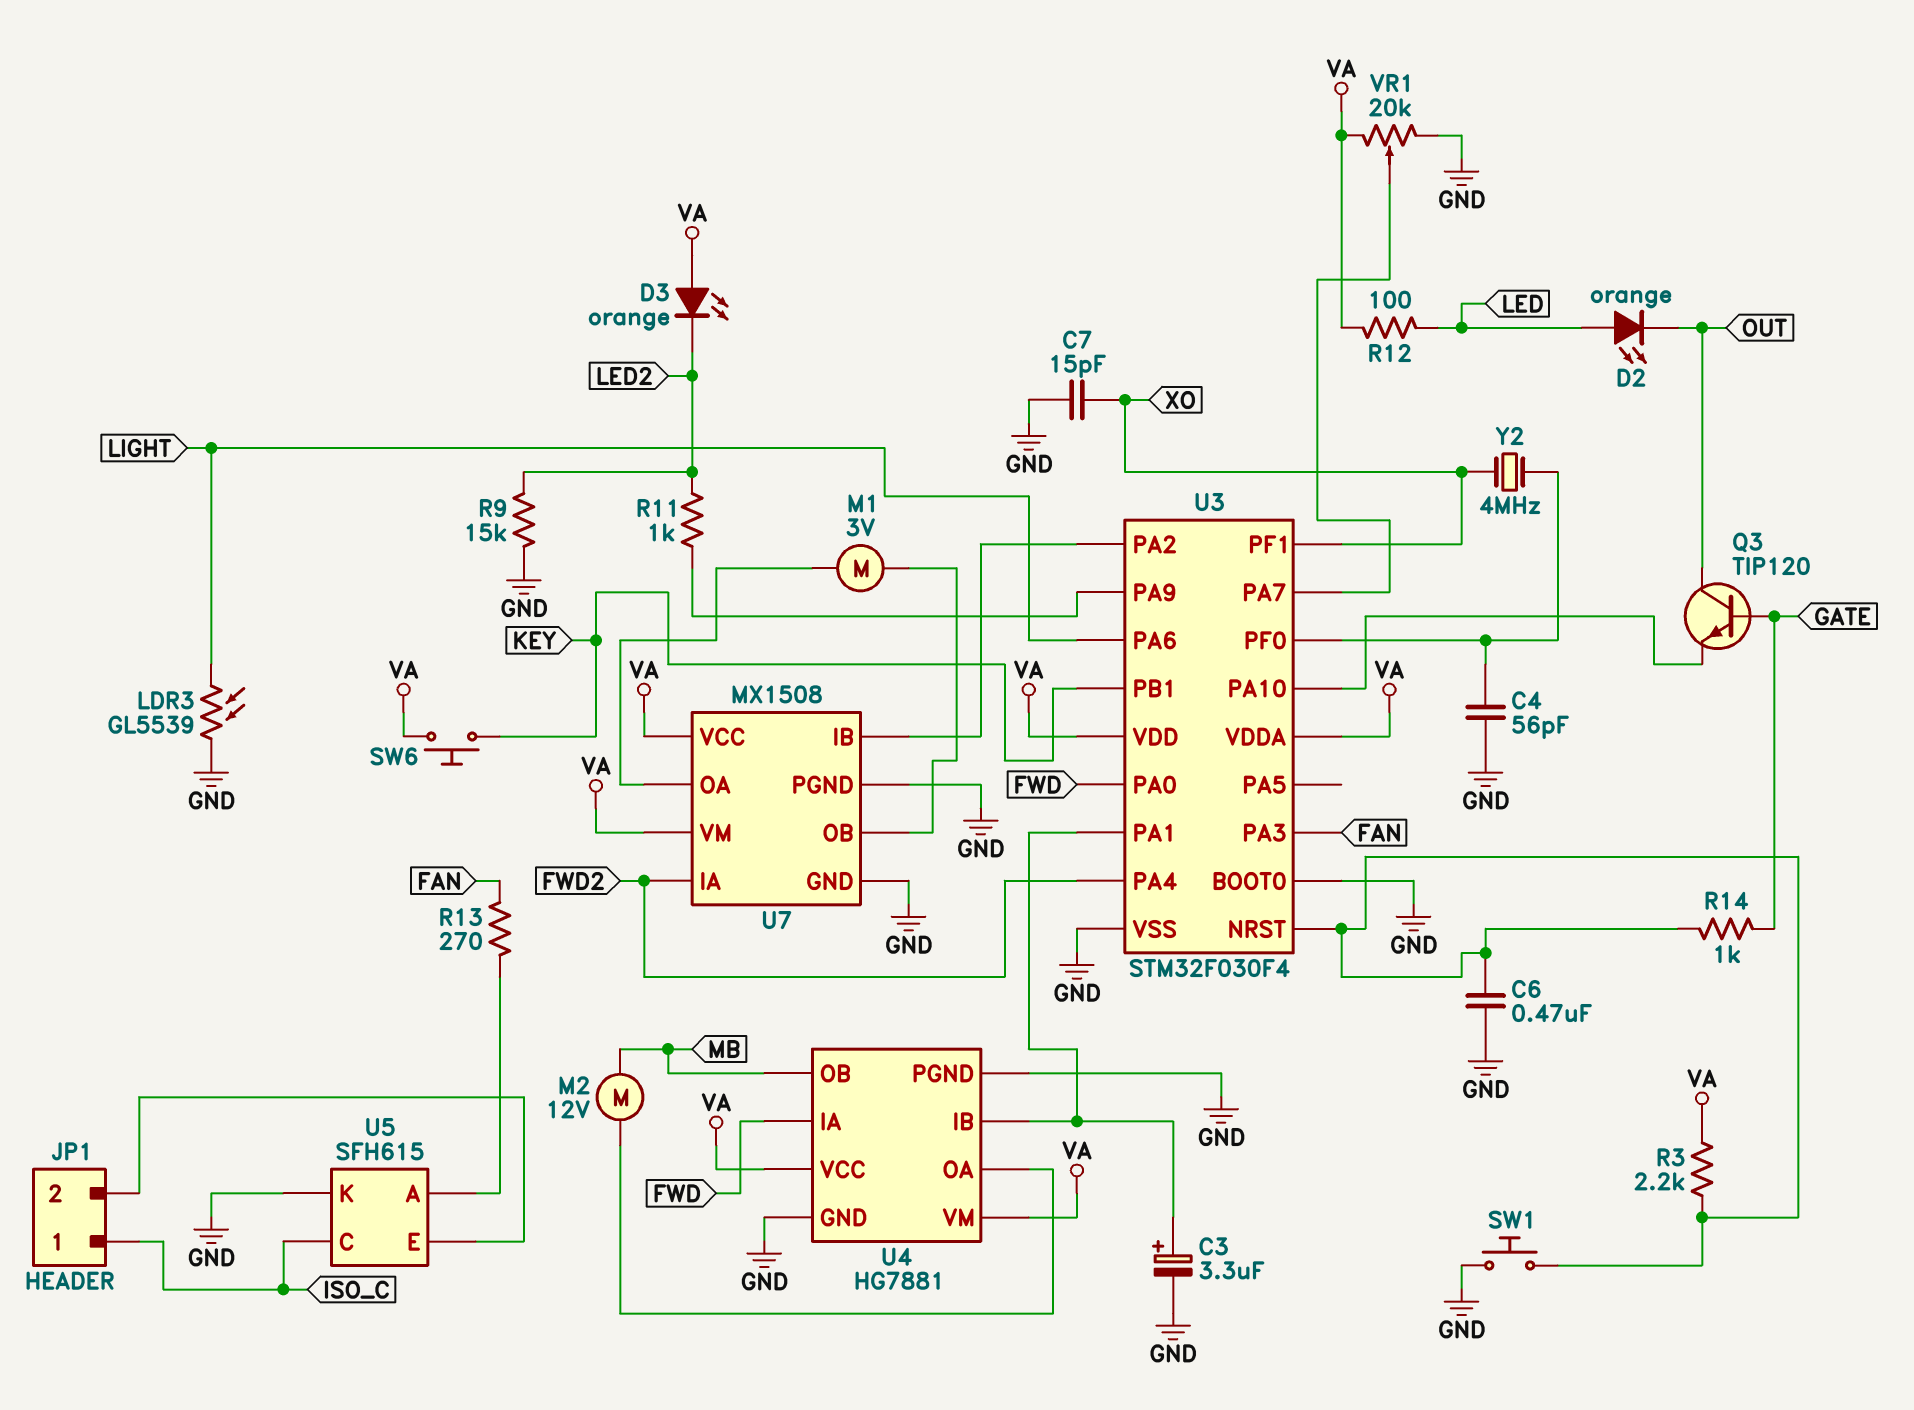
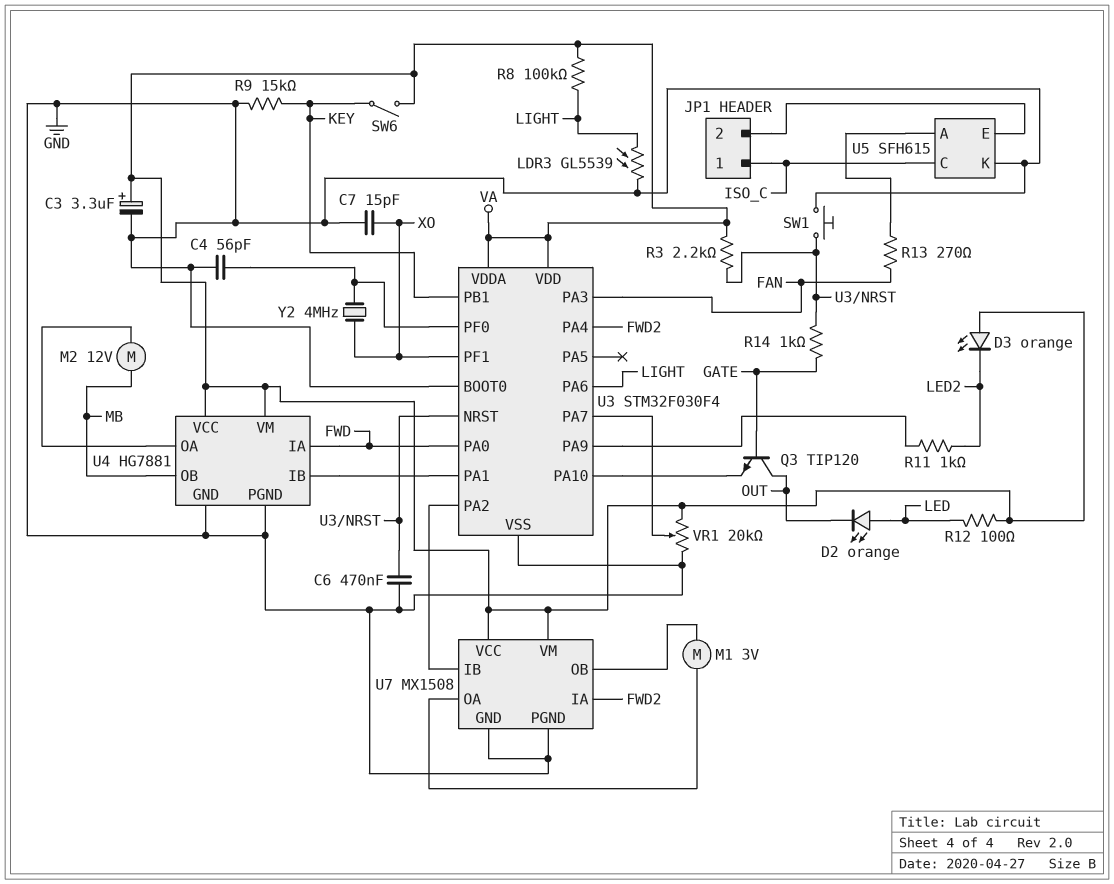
C3: 3.3uF (plus U3/PA1, minus GND) -> 3.3uF (plus VA, minus GND)
R8: none -> 100k (LIGHT, VA)
R9: 15k (GND, LED2) -> 15k (GND, KEY)
SW6: button (KEY, VA) -> switch (KEY, VA)

